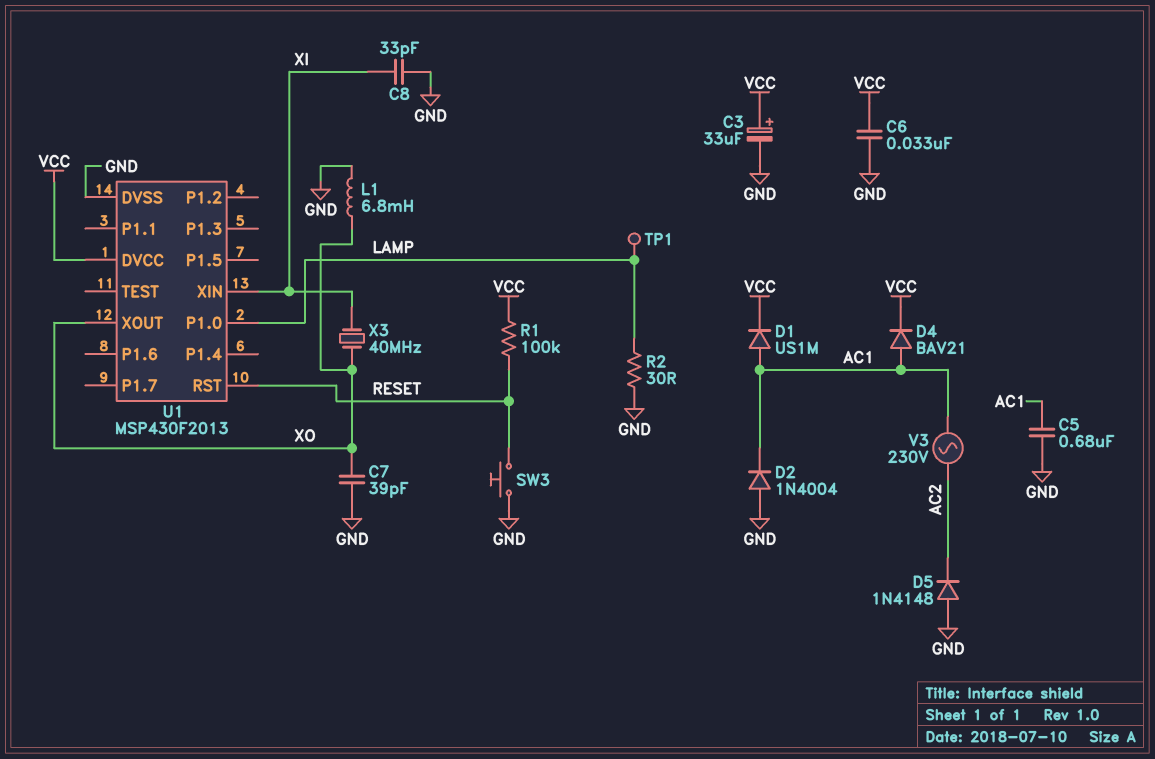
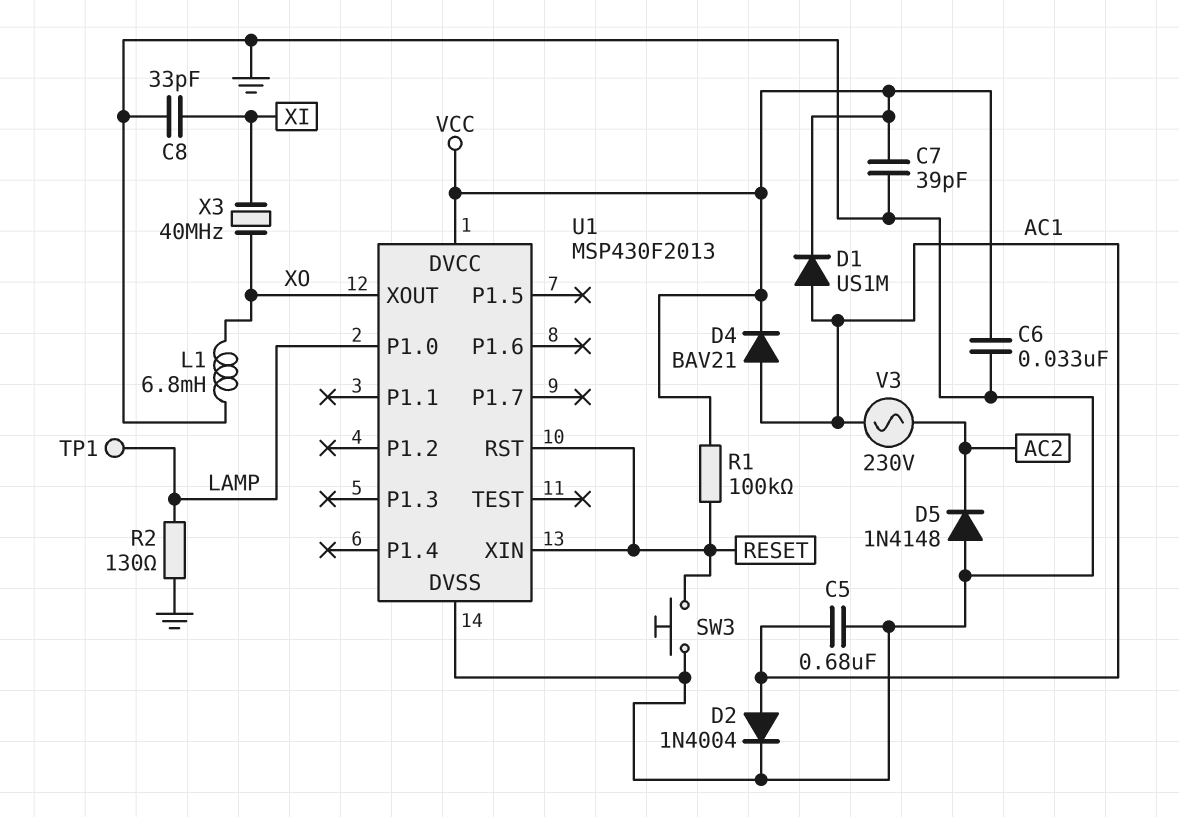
C3: 33uF (plus VCC, minus GND) -> none
C7: 39pF (GND, XO) -> 39pF (GND, VCC)
D2: diode 1N4004 (A GND, K AC1) -> diode 1N4004 (A AC1, K GND)
R2: 30 (GND, LAMP) -> 130 (GND, LAMP)
U1 pin XIN: XI -> RESET

